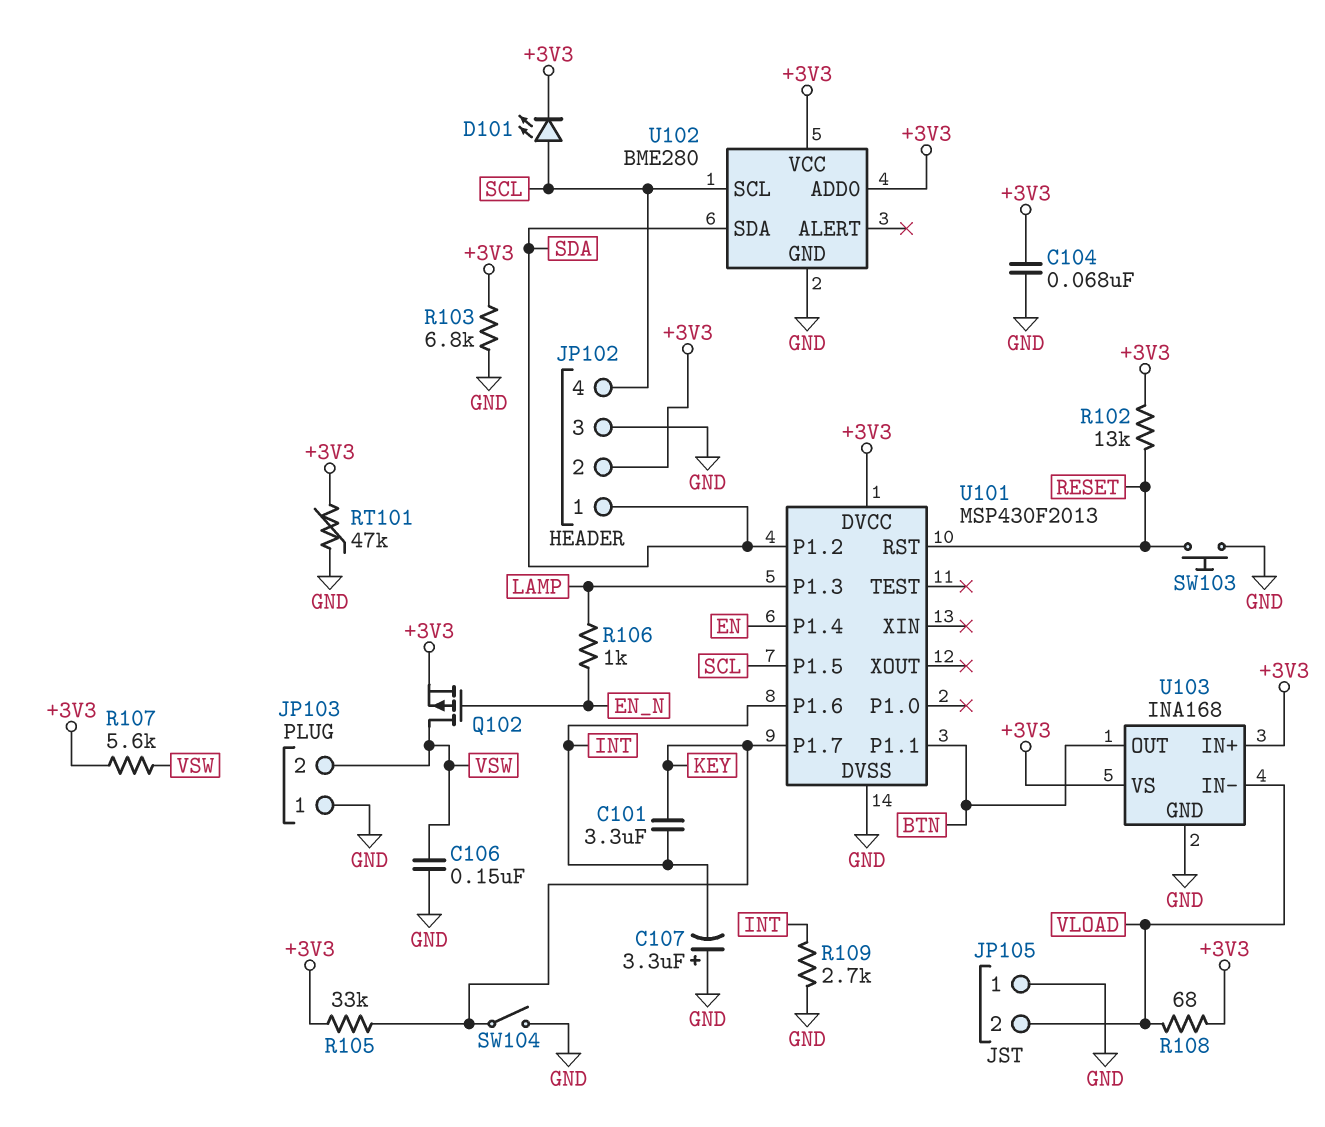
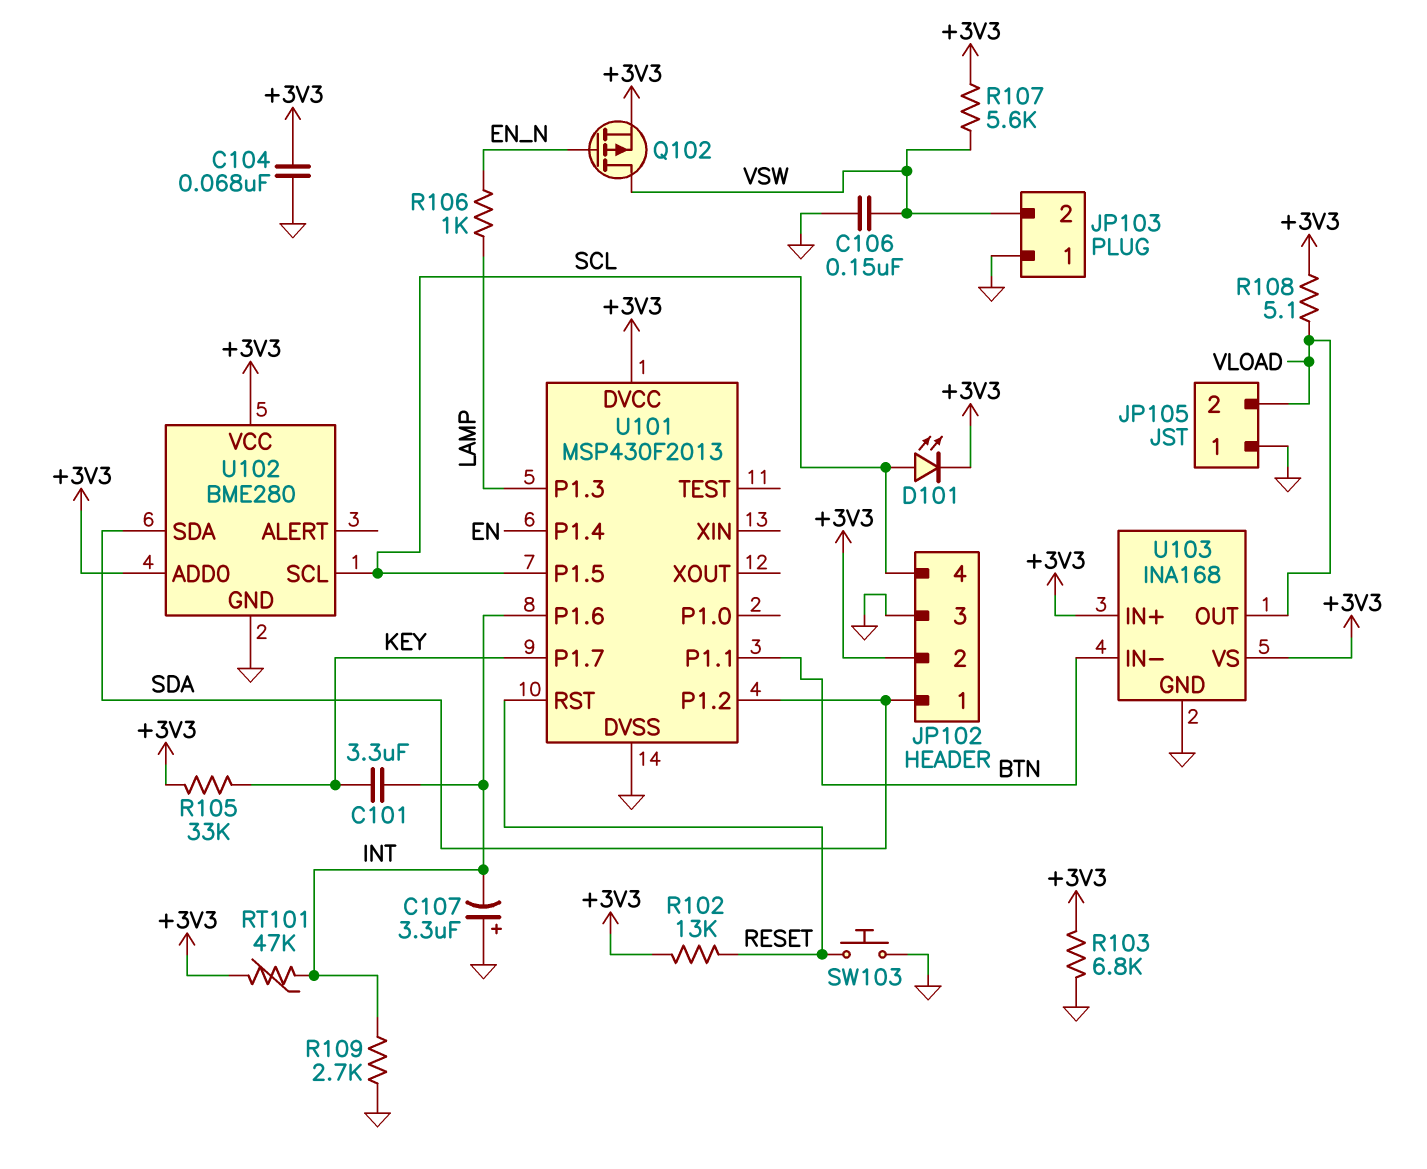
R108: 68 (+3V3, VLOAD) -> 5.1 (+3V3, VLOAD)
RT101: 47k (+3V3, GND) -> 47k (+3V3, INT)
SW104: switch (GND, KEY) -> none
U103 pin IN-: VLOAD -> BTN
U103 pin OUT: BTN -> VLOAD

